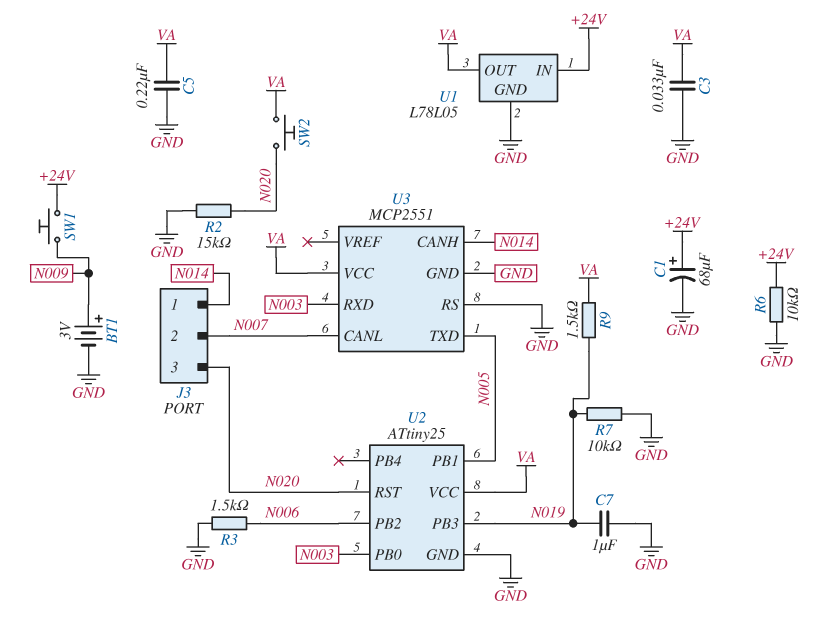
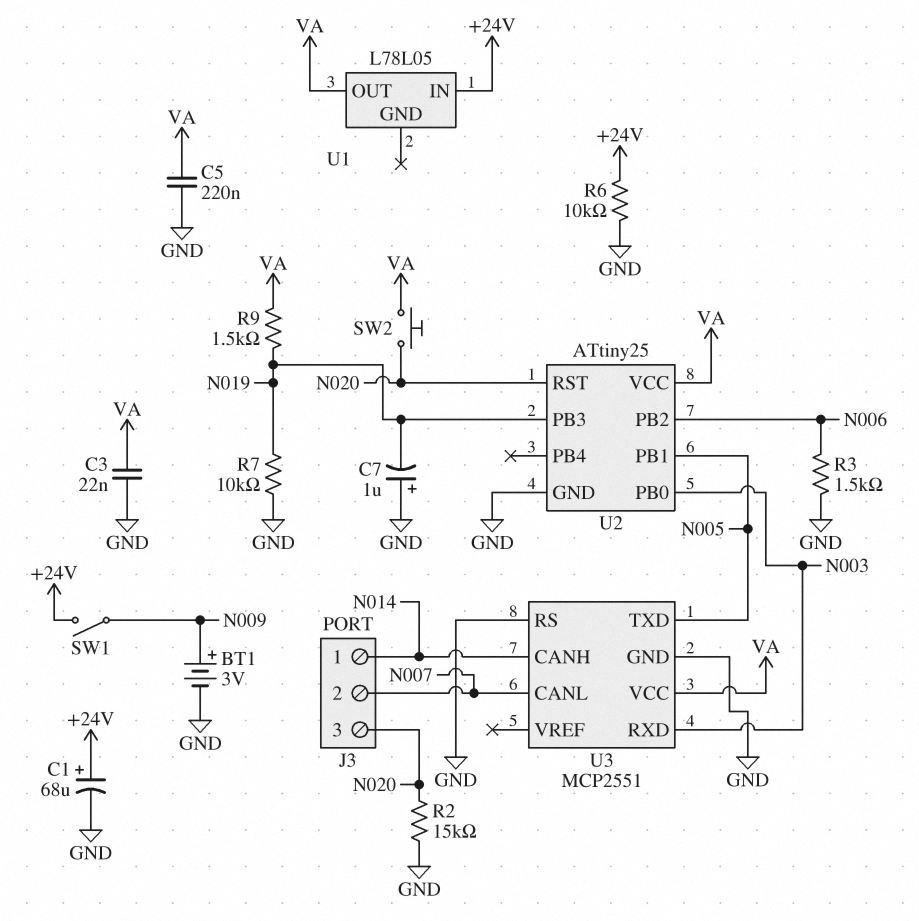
C3: 33nF (GND, VA) -> 22nF (GND, VA)
C7: 1uF (GND, N019) -> 1uF (plus GND, minus N019)
SW1: button (+24V, N009) -> switch (+24V, N009)
U1 pin GND: GND -> none

